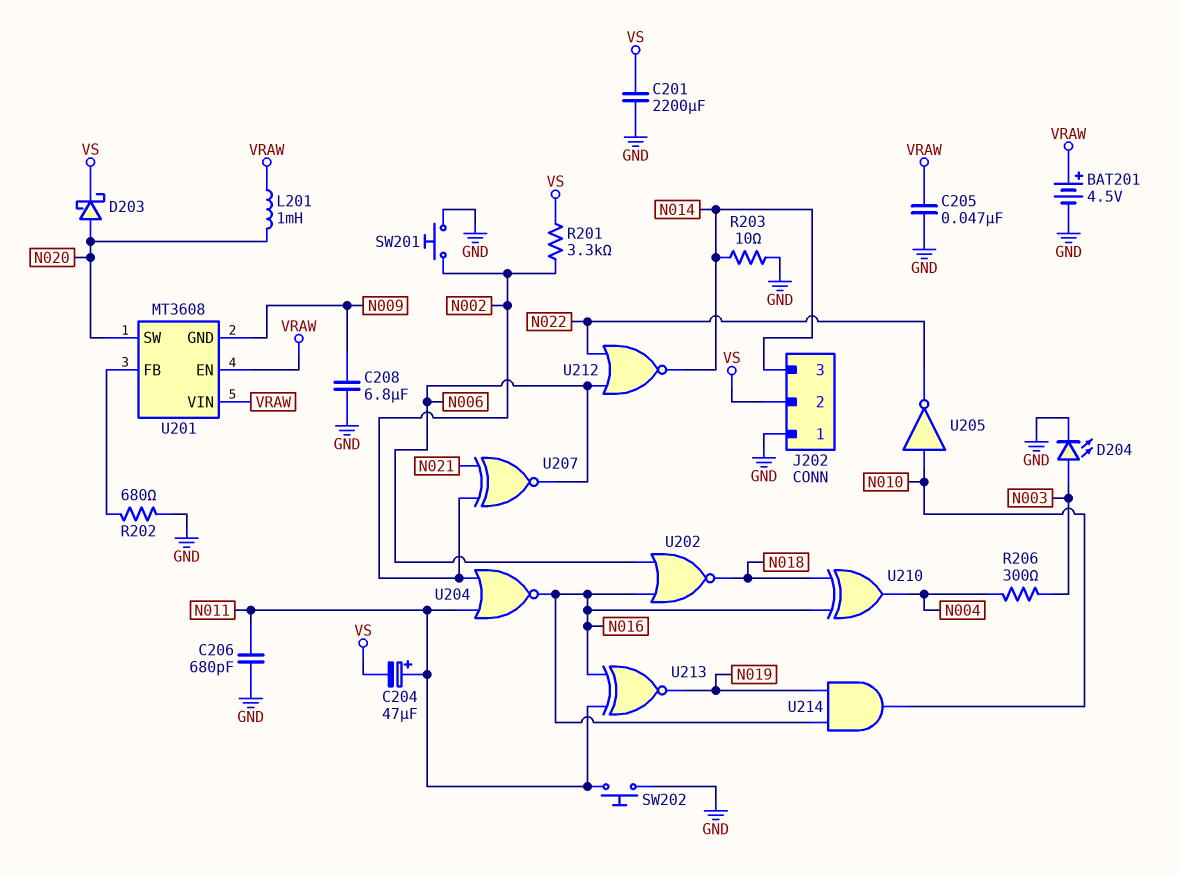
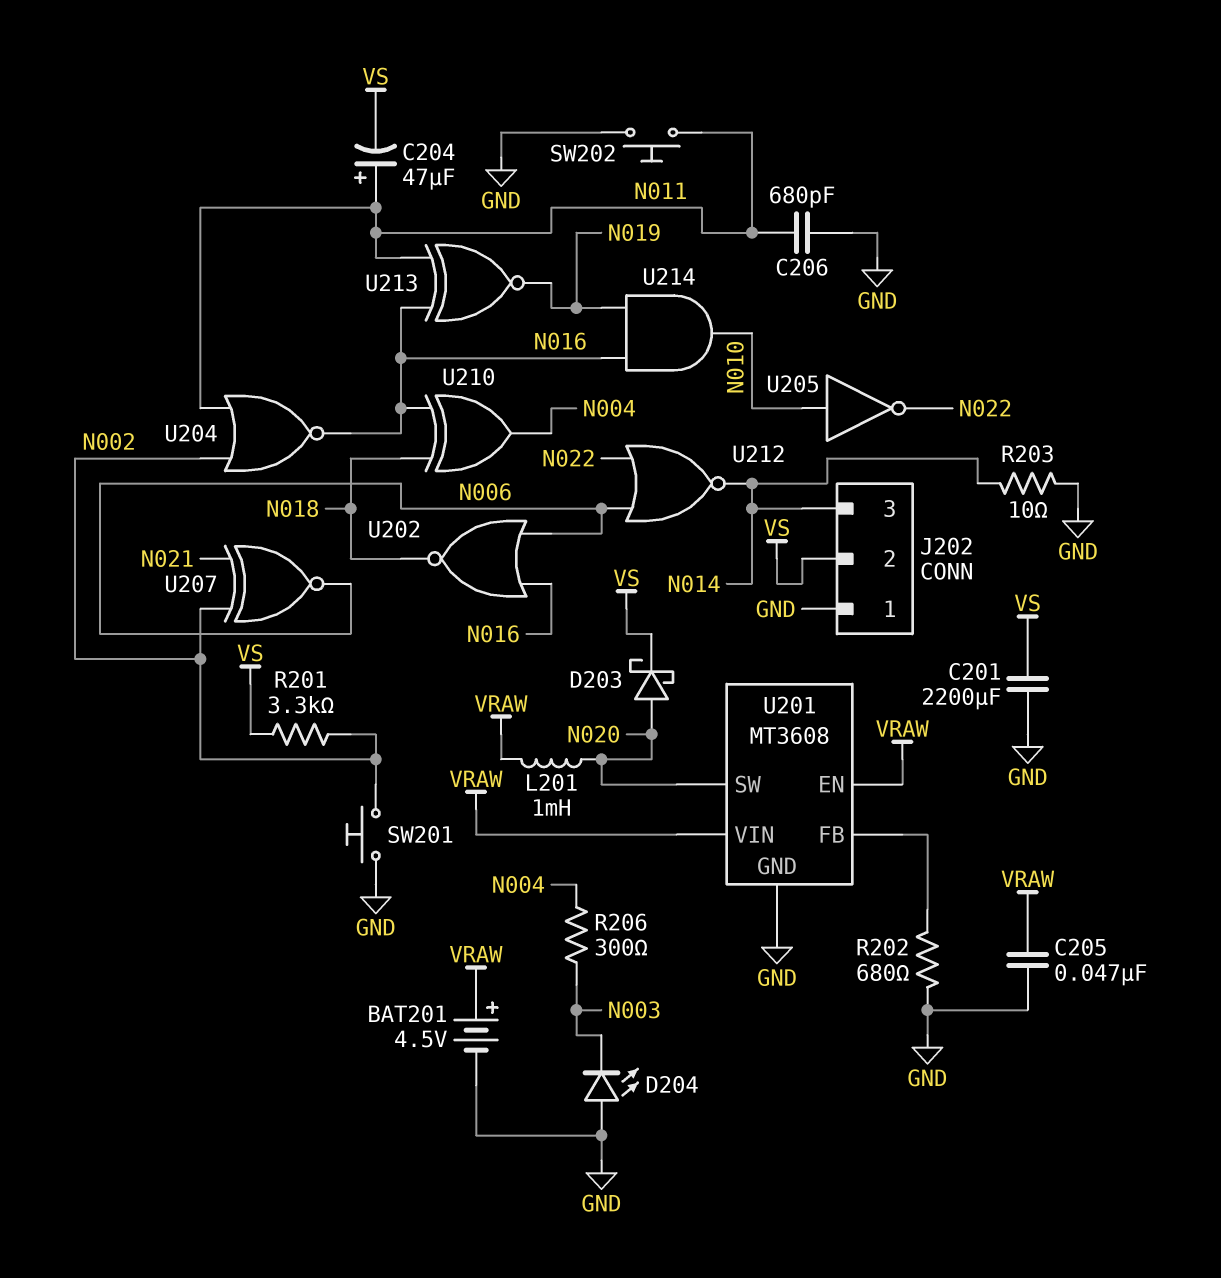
C208: 6.8uF (GND, N009) -> none
D204: LED (A N003, K GND) -> LED (A GND, K N003)
U201 pin GND: N009 -> GND

